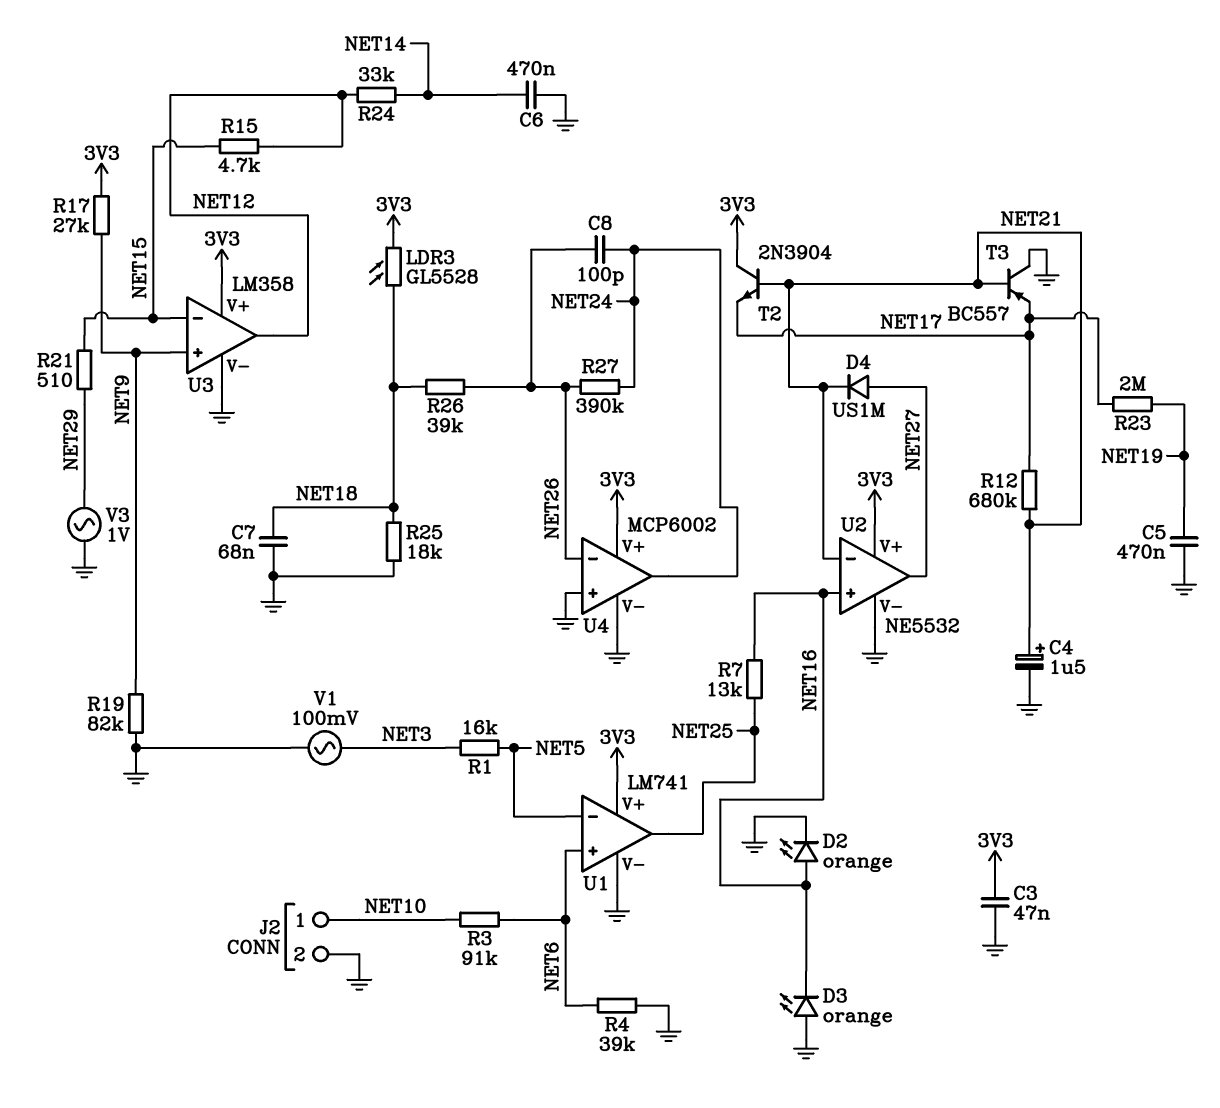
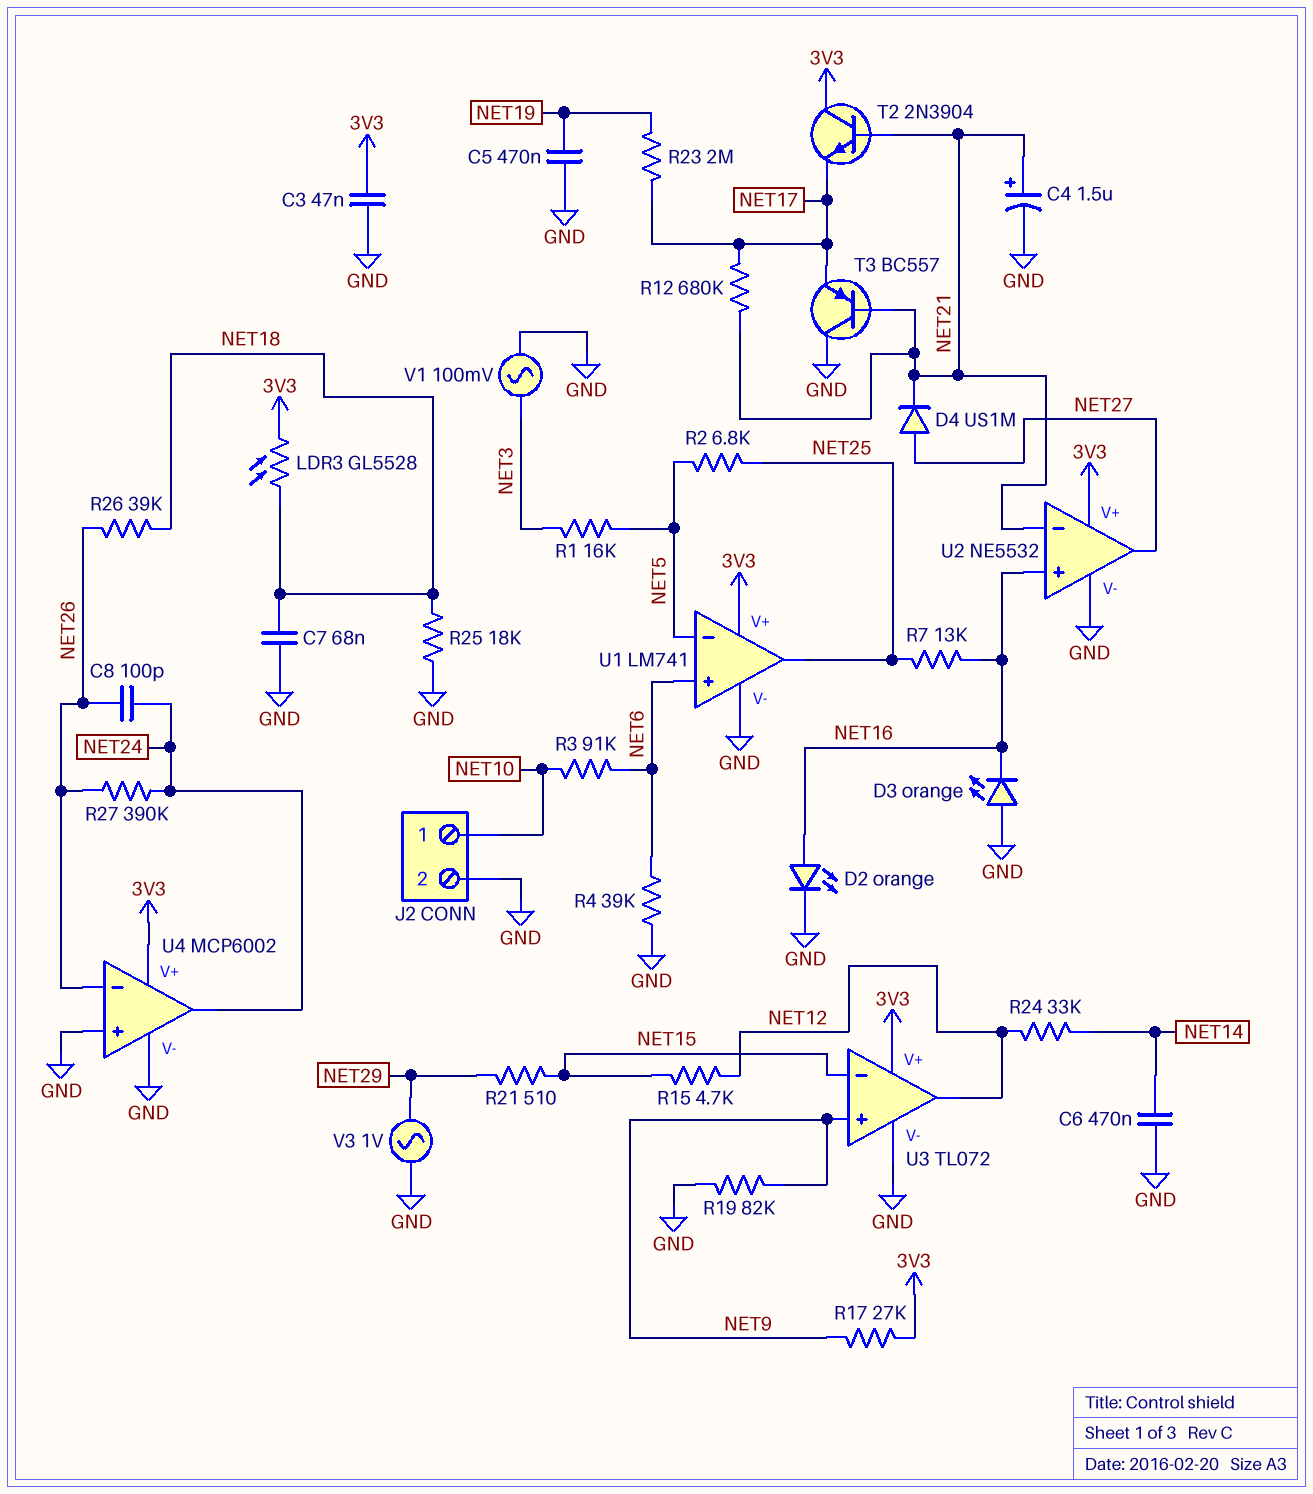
R2: none -> 6.8k (NET5, NET25)
U3: LM358 -> TL072

